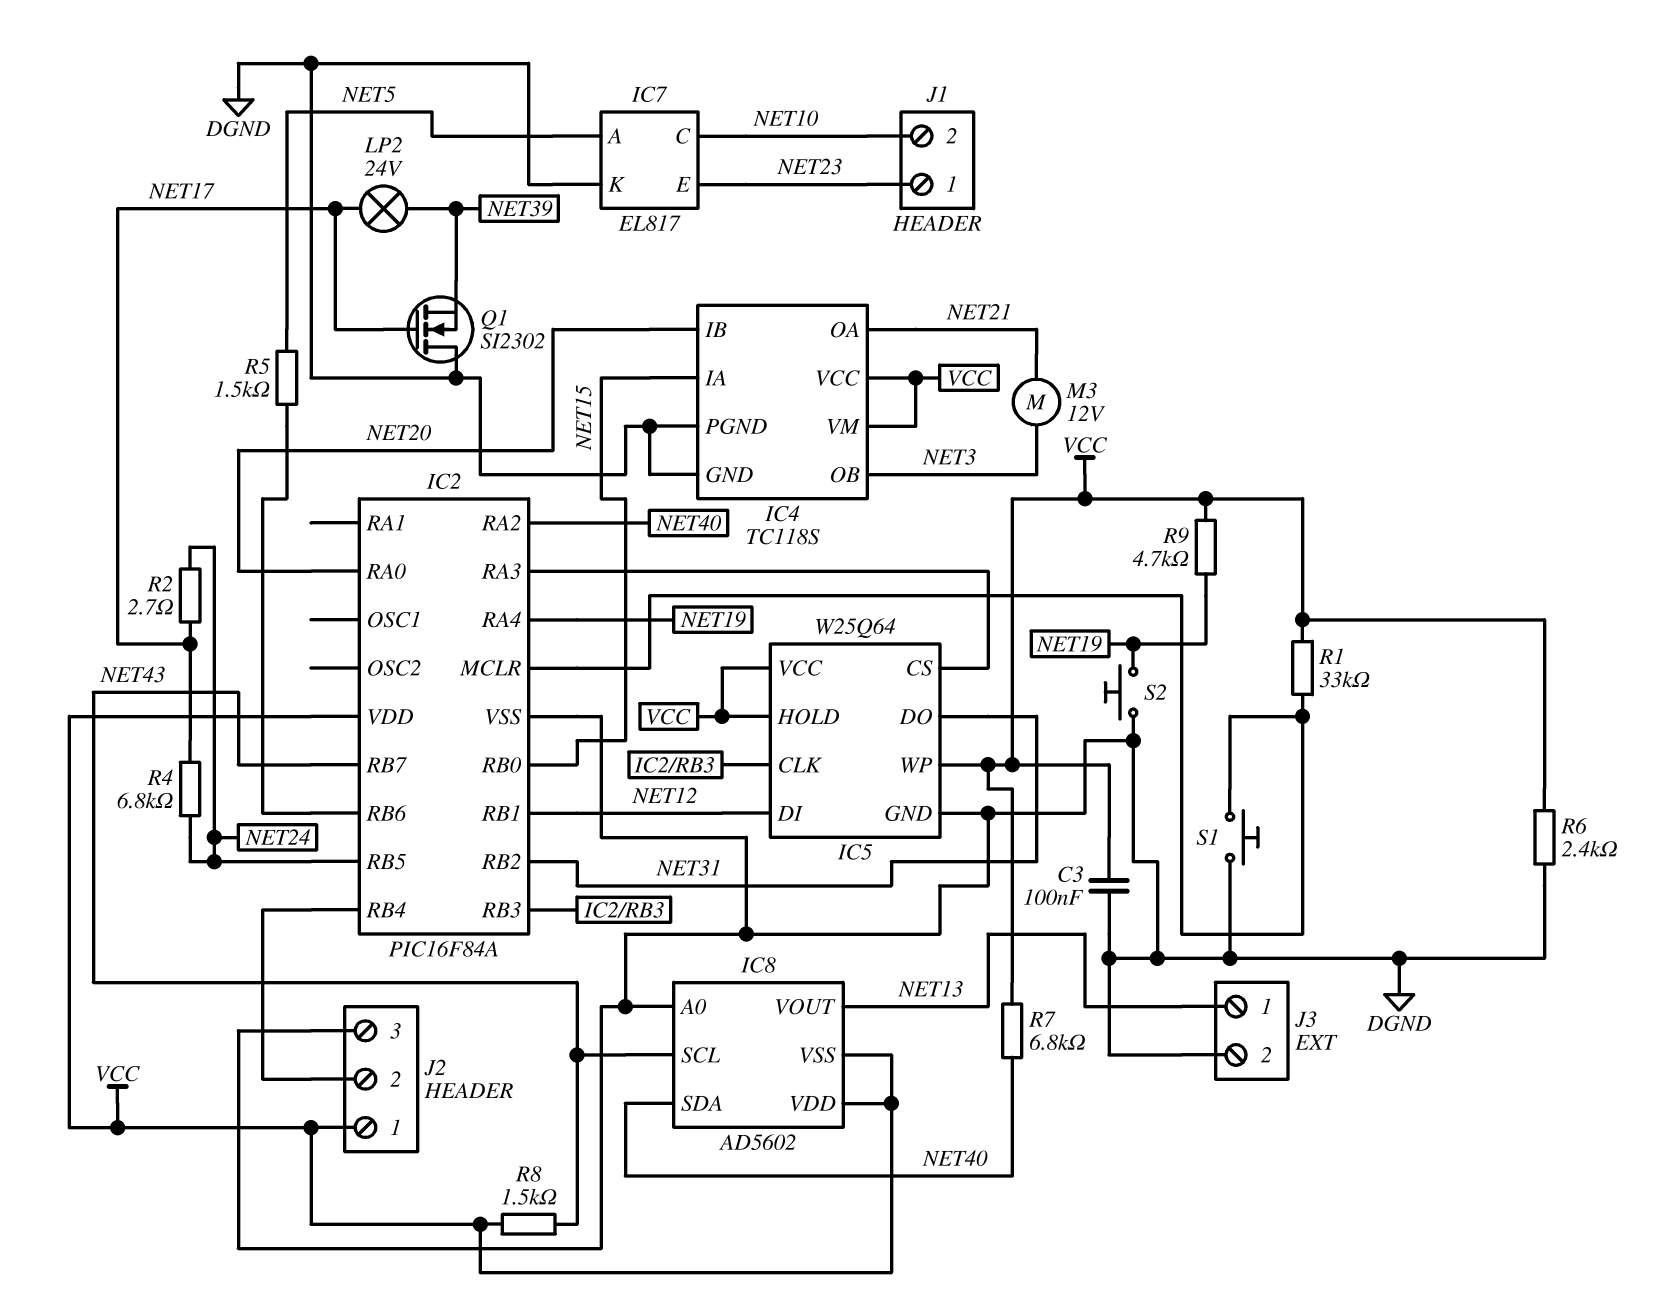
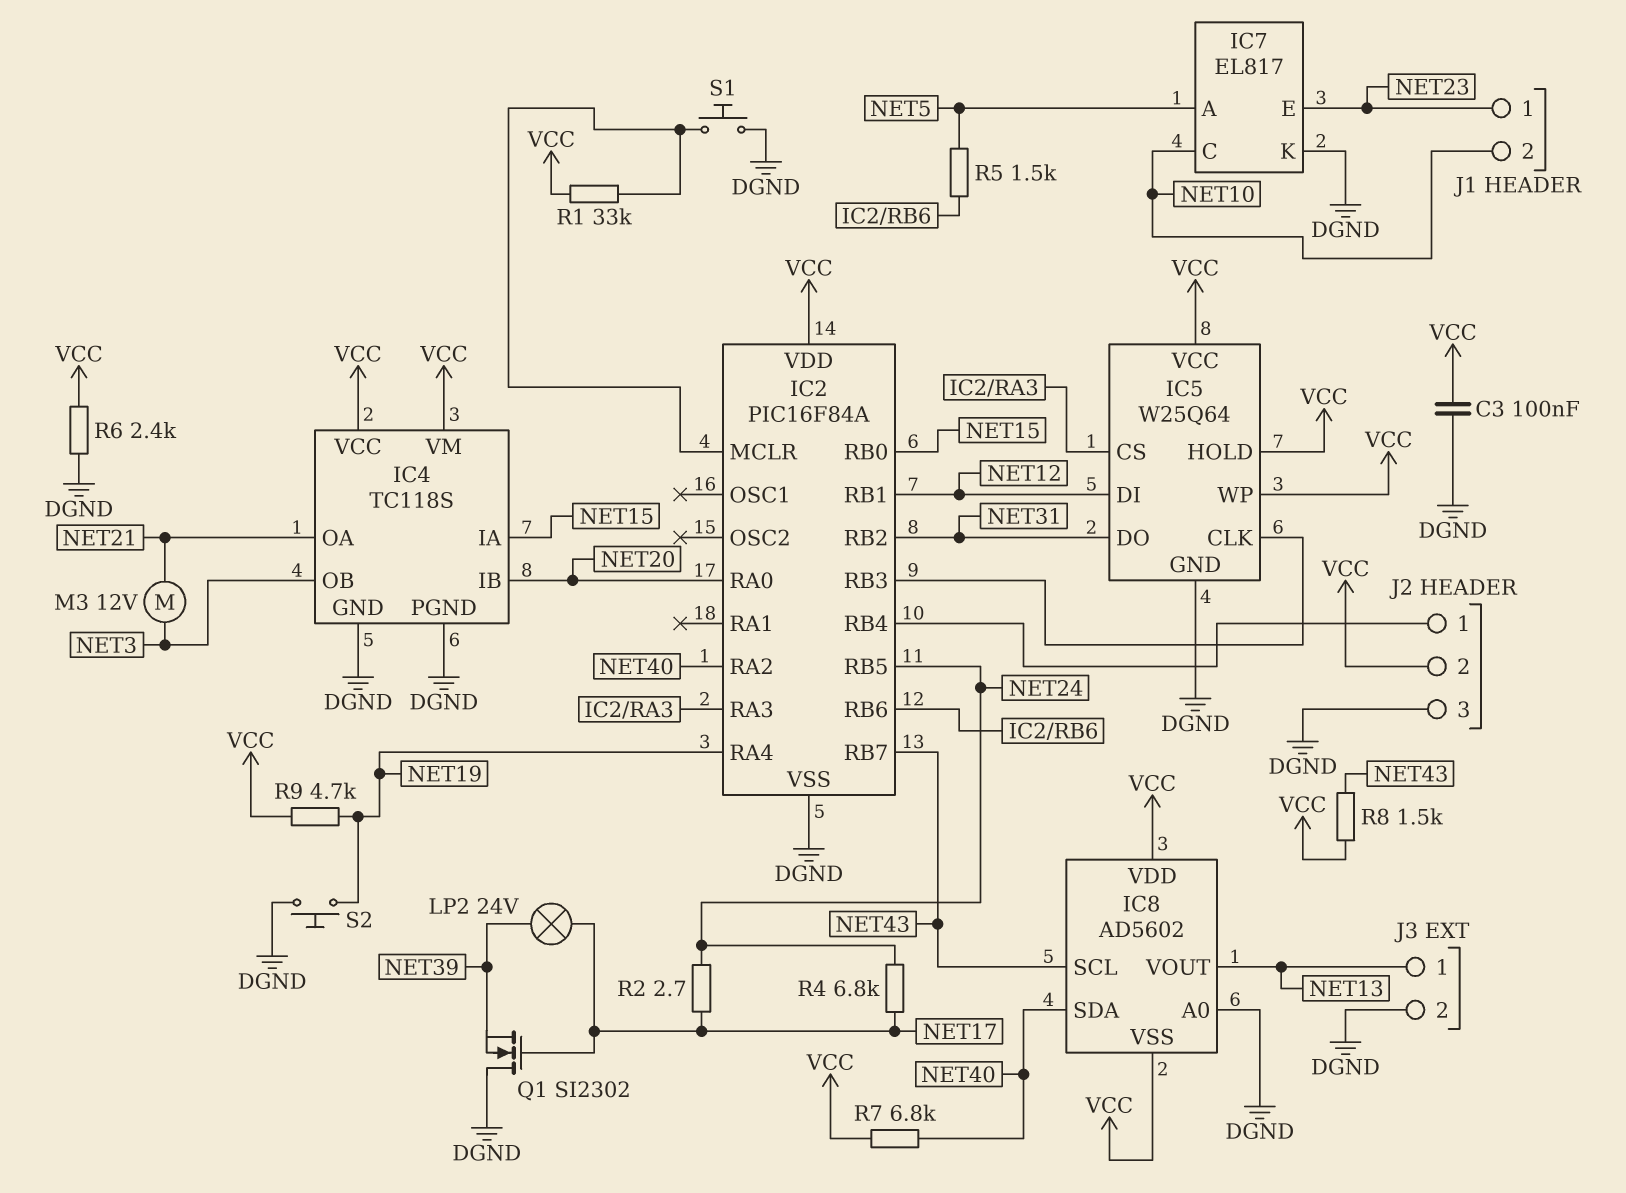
J2 pin 1: VCC -> IC2/RB4
J2 pin 2: IC2/RB4 -> VCC

